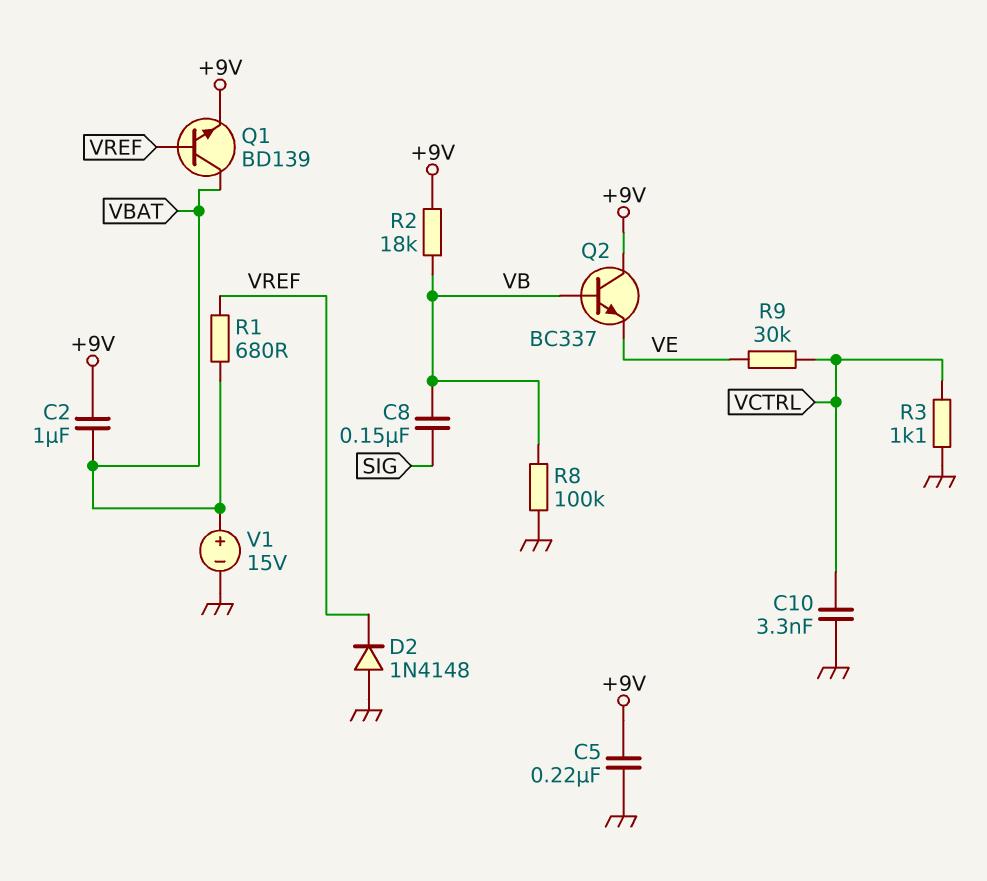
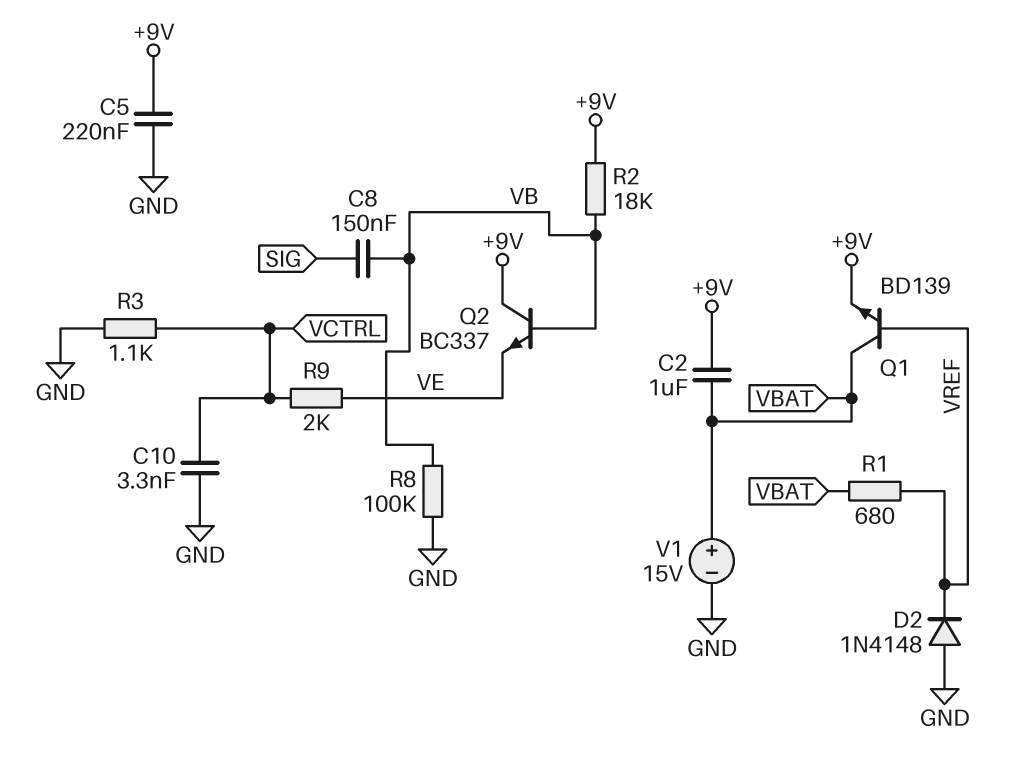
R9: 30k (VCTRL, VE) -> 2k (VCTRL, VE)

